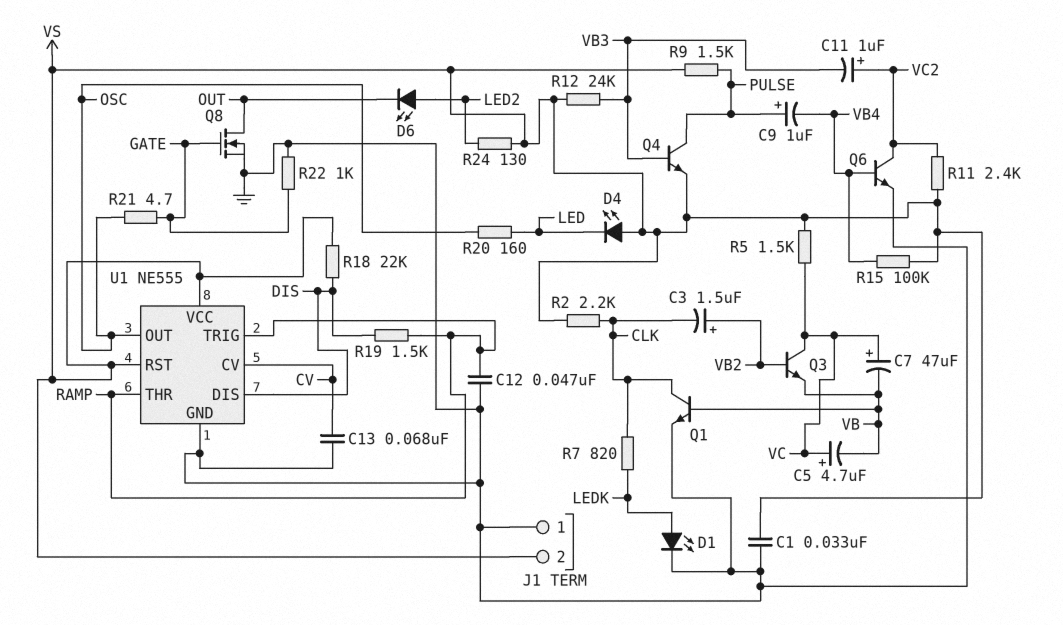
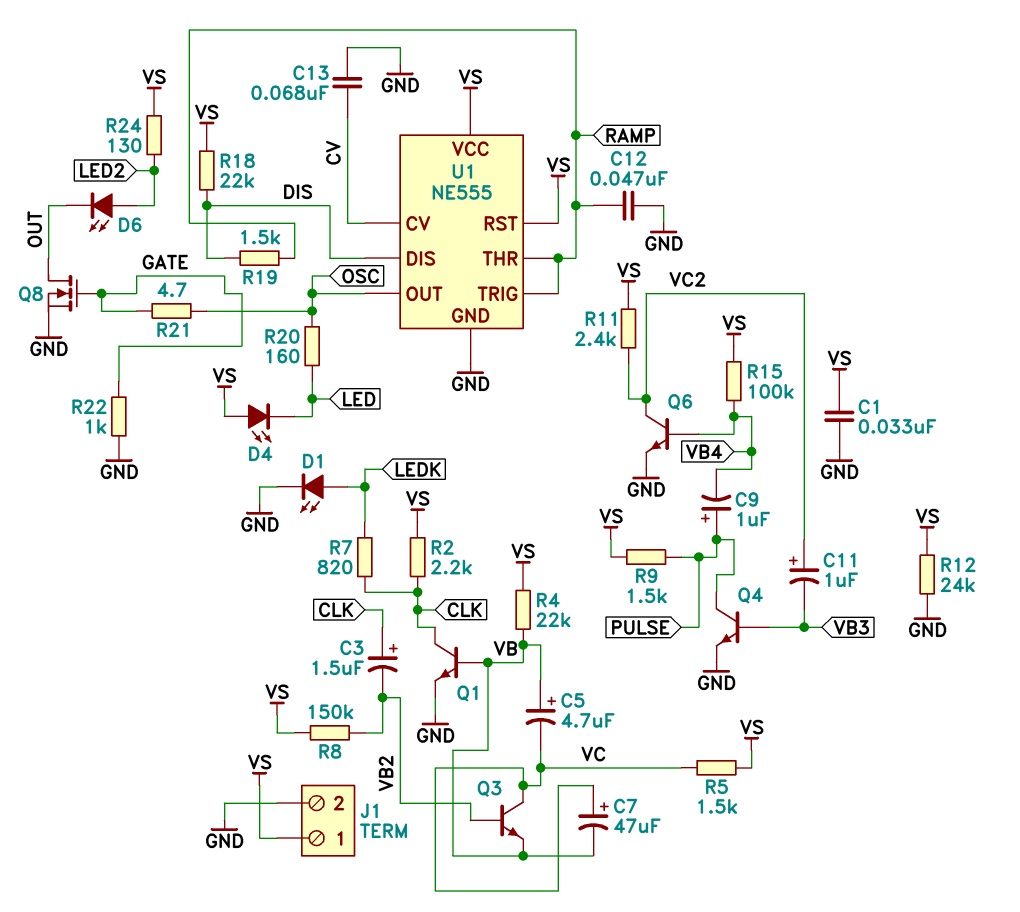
C3: 1.5uF (plus VB2, minus CLK) -> 1.5uF (plus CLK, minus VB2)
C5: 4.7uF (plus VC, minus VB) -> 4.7uF (plus VB, minus VC)
J1 pin 1: GND -> VS
J1 pin 2: VS -> GND
Q4: NPN (B VB3, C PULSE, E VS) -> NPN (B VB3, C PULSE, E GND)
R4: none -> 22k (VB, VS)
R8: none -> 150k (VB2, VS)
R12: 24k (VB3, VS) -> 24k (GND, VS)

